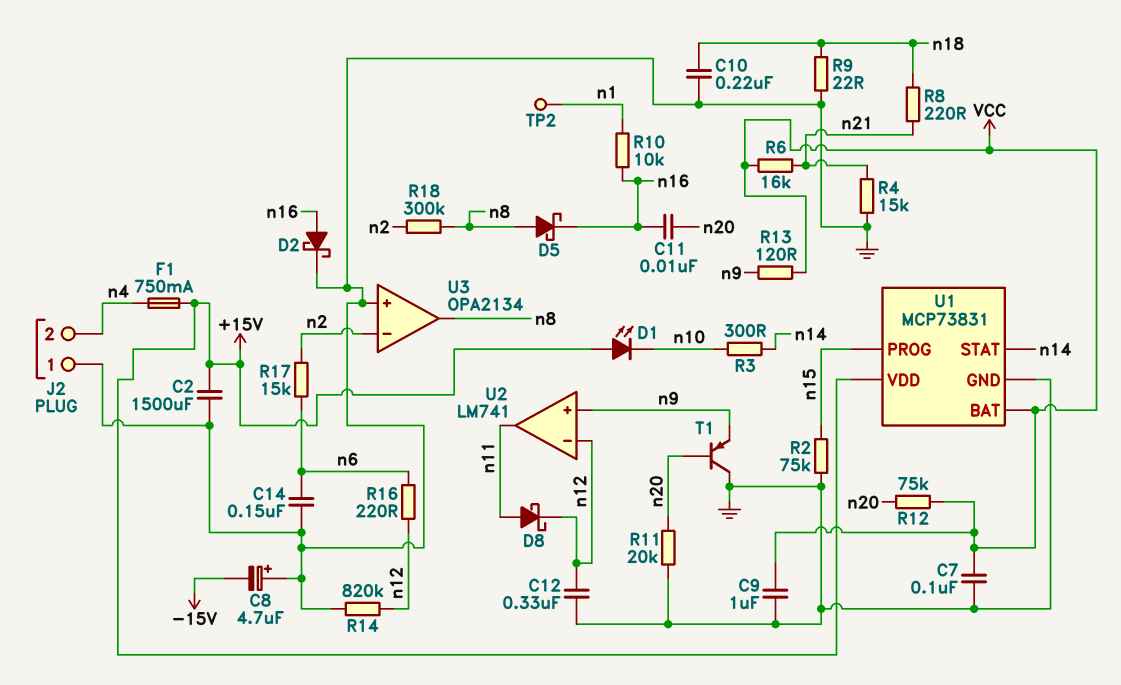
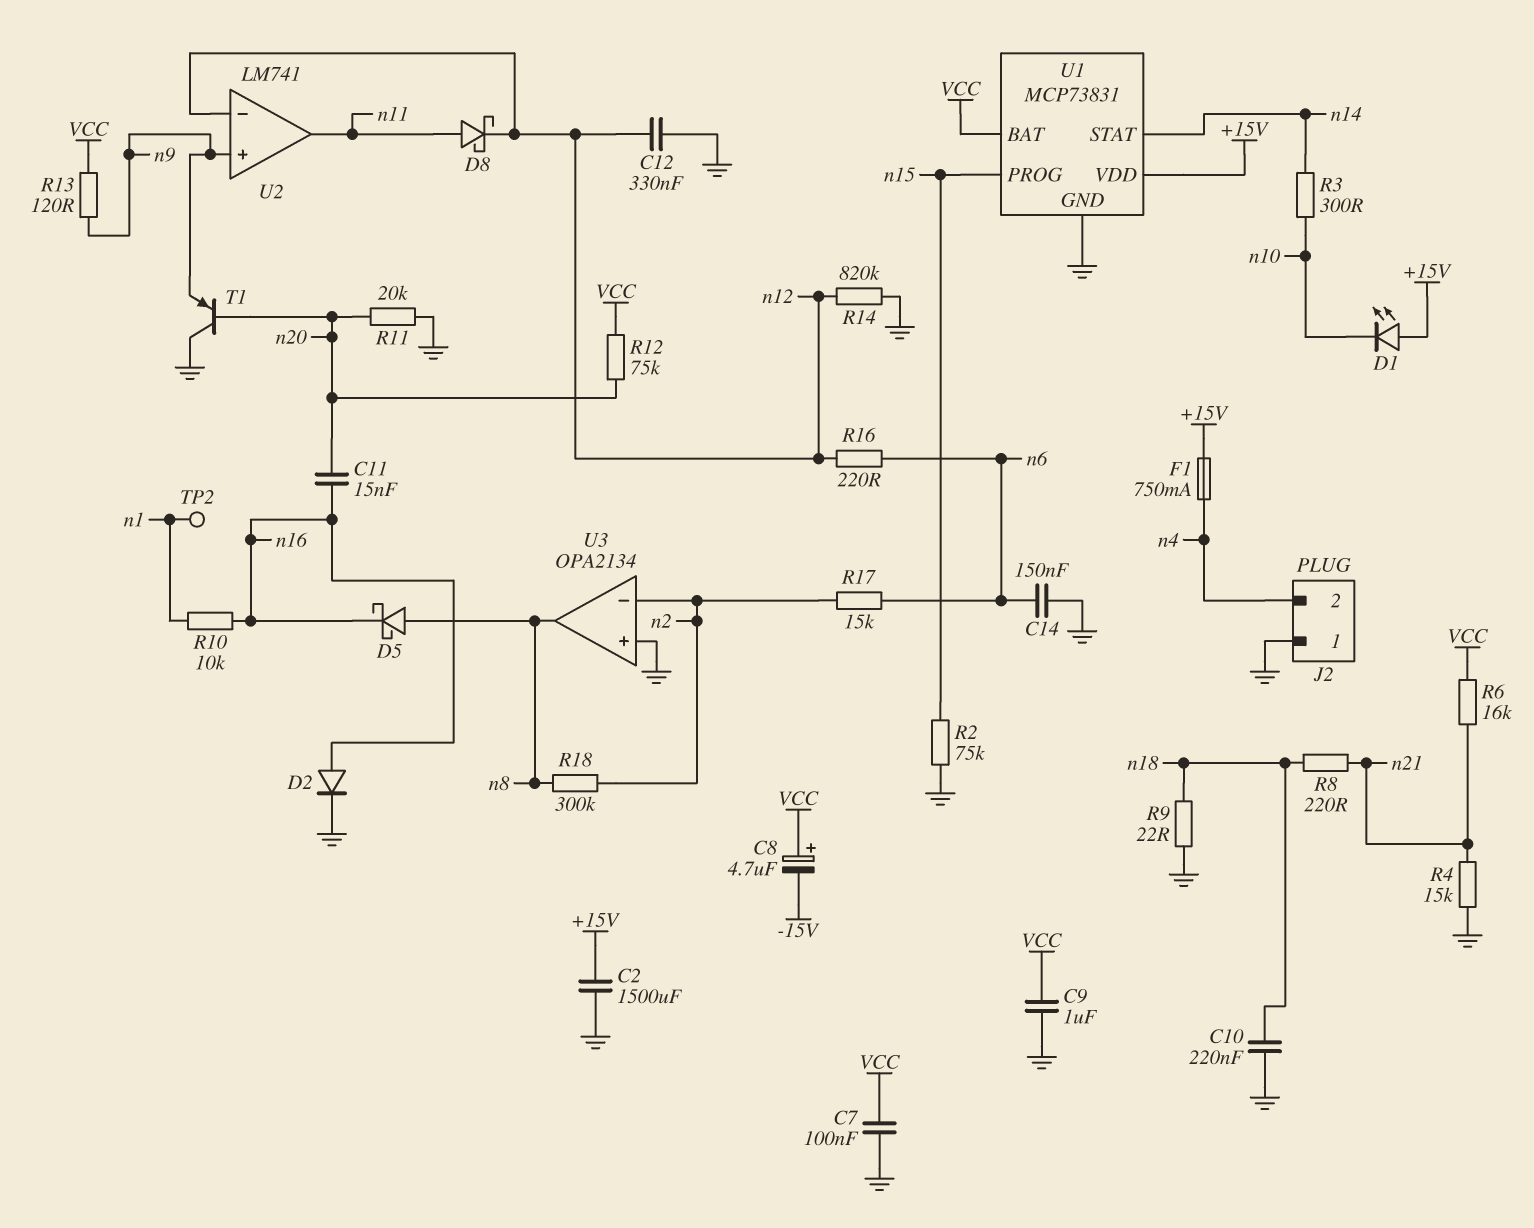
C8: 4.7uF (plus GND, minus -15V) -> 4.7uF (plus VCC, minus -15V)
C11: 10nF (n16, n20) -> 15nF (n16, n20)
D2: schottky (A n16, K GND) -> diode (A n16, K GND)

